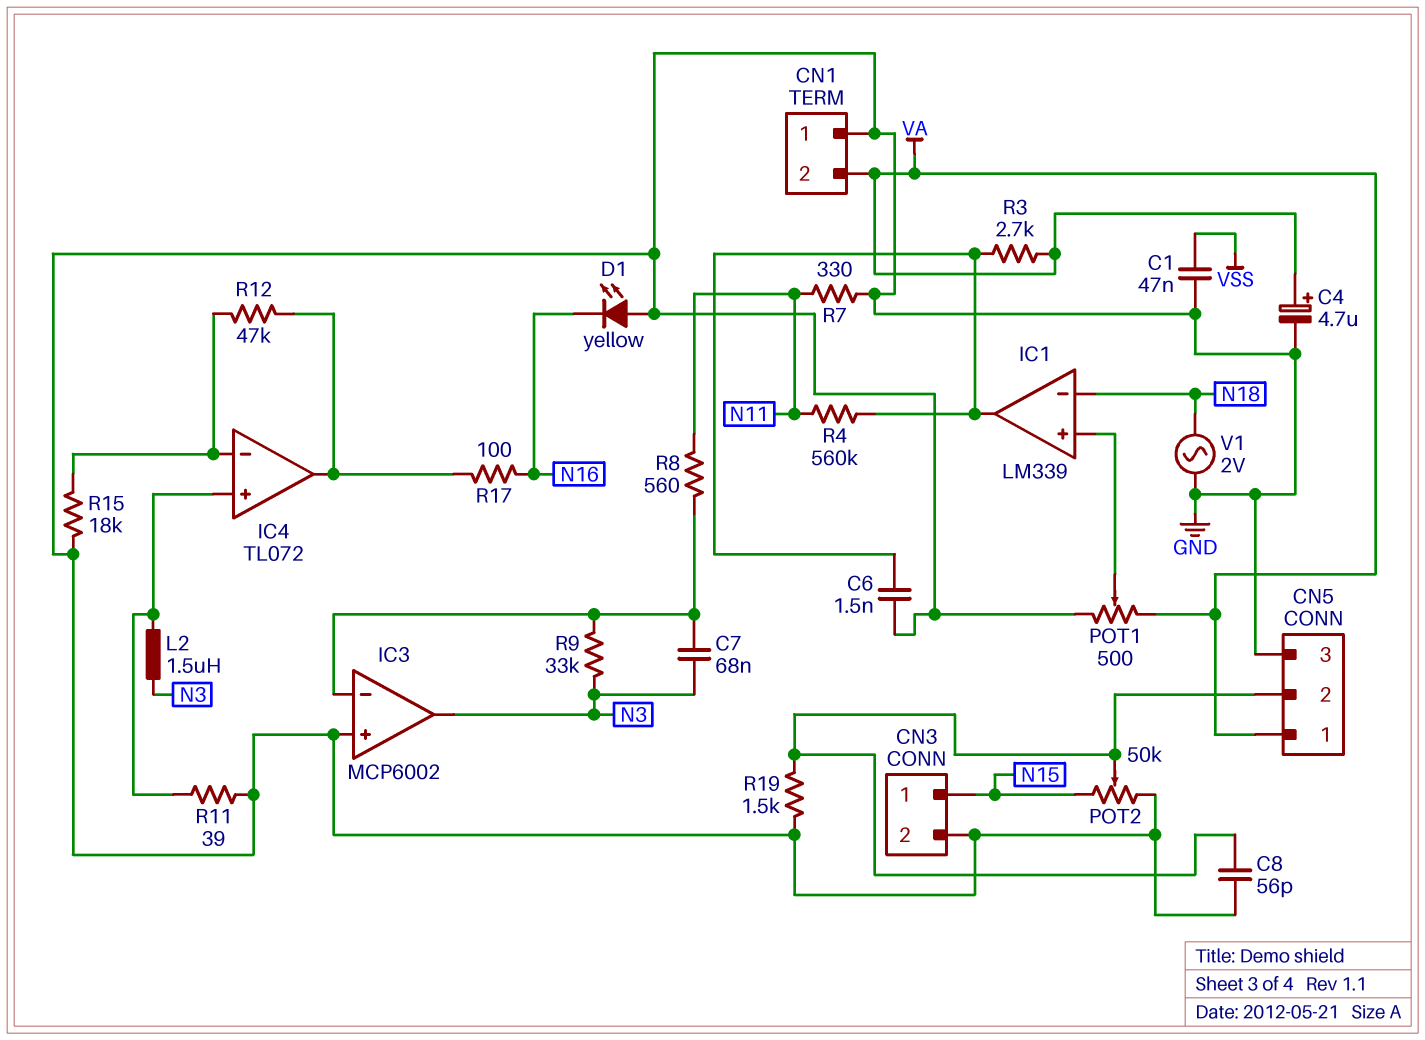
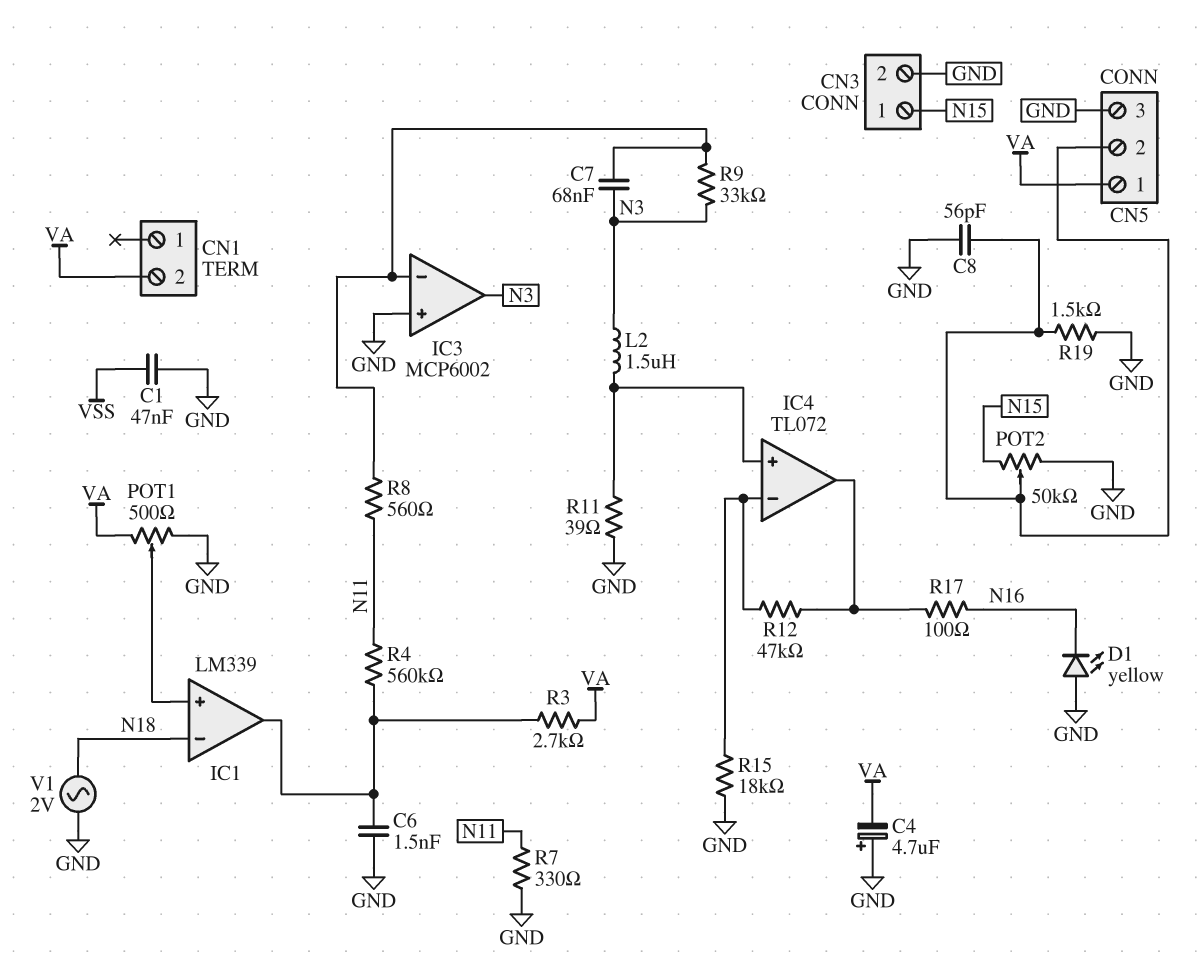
C4: 4.7uF (plus VA, minus GND) -> 4.7uF (plus GND, minus VA)
CN1 pin 1: GND -> none

